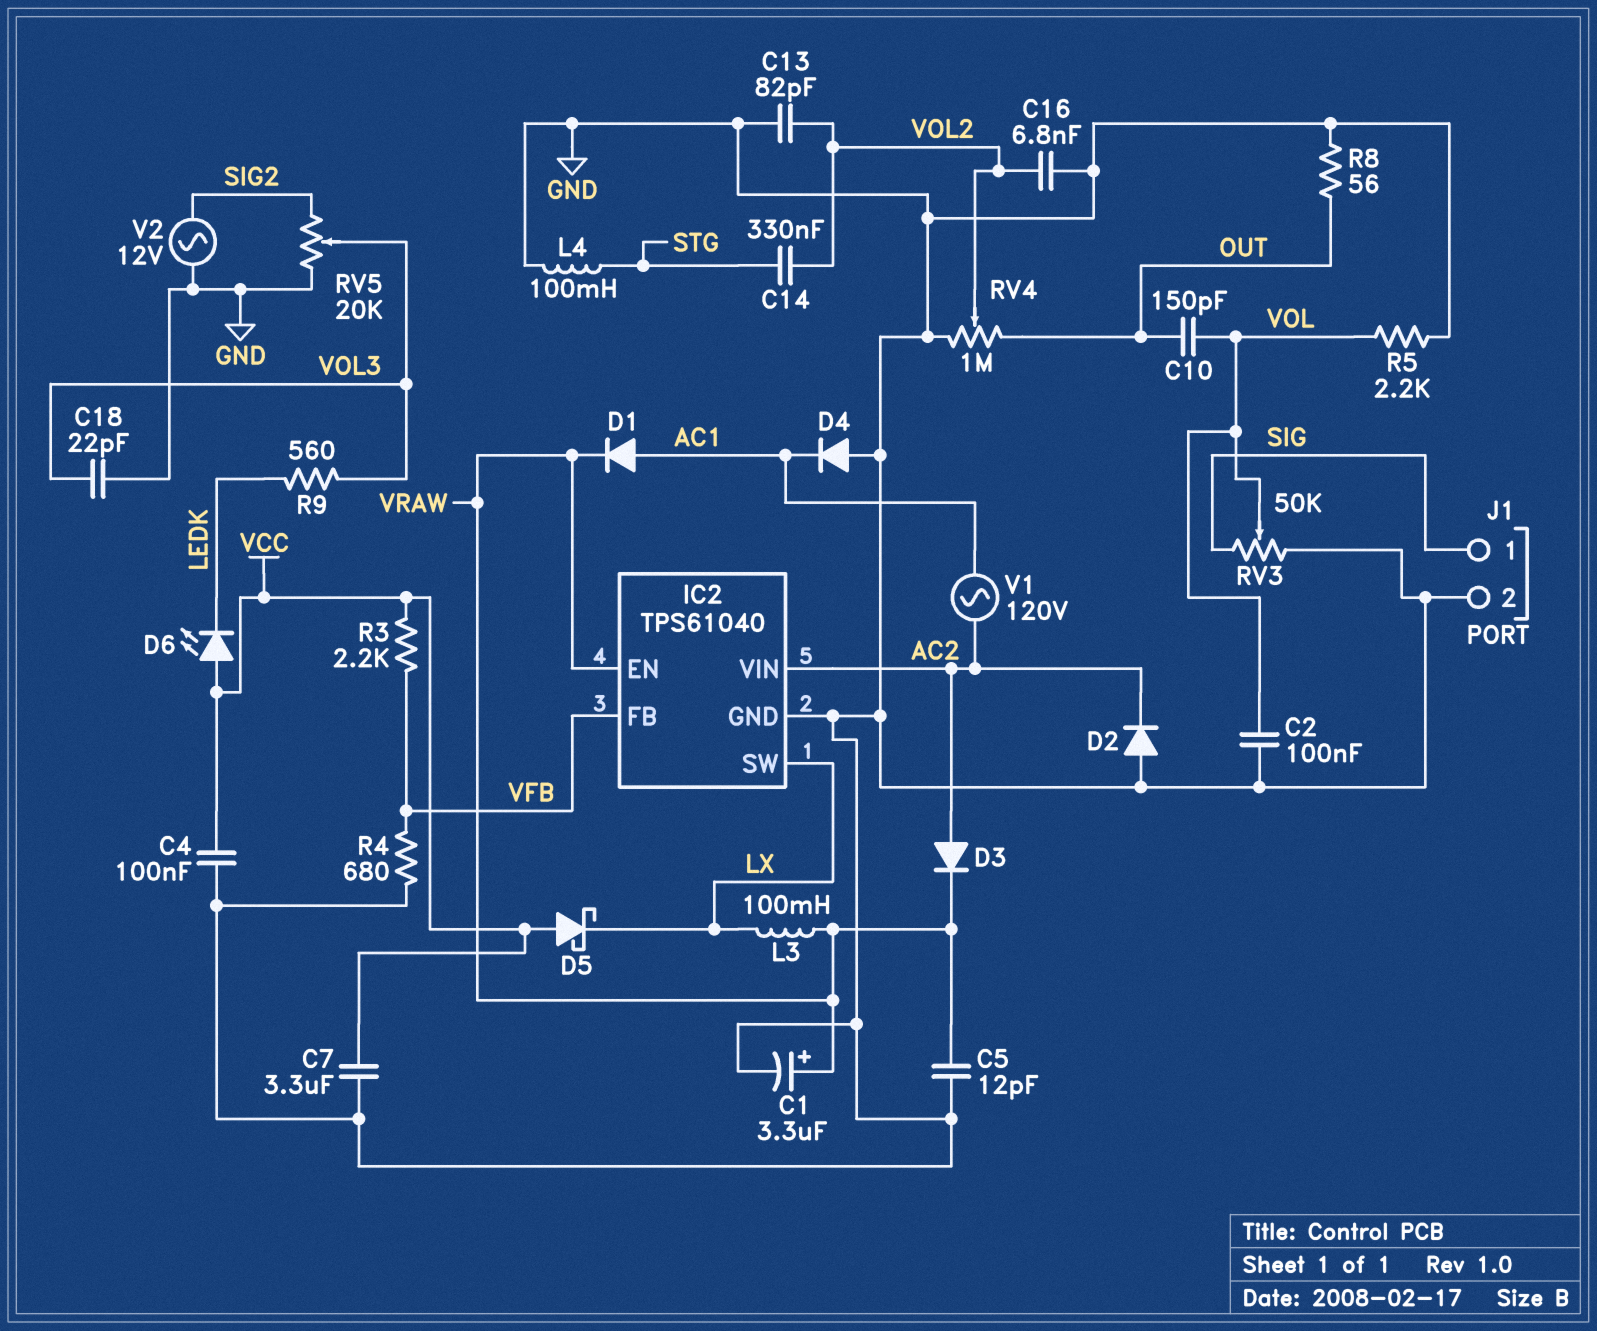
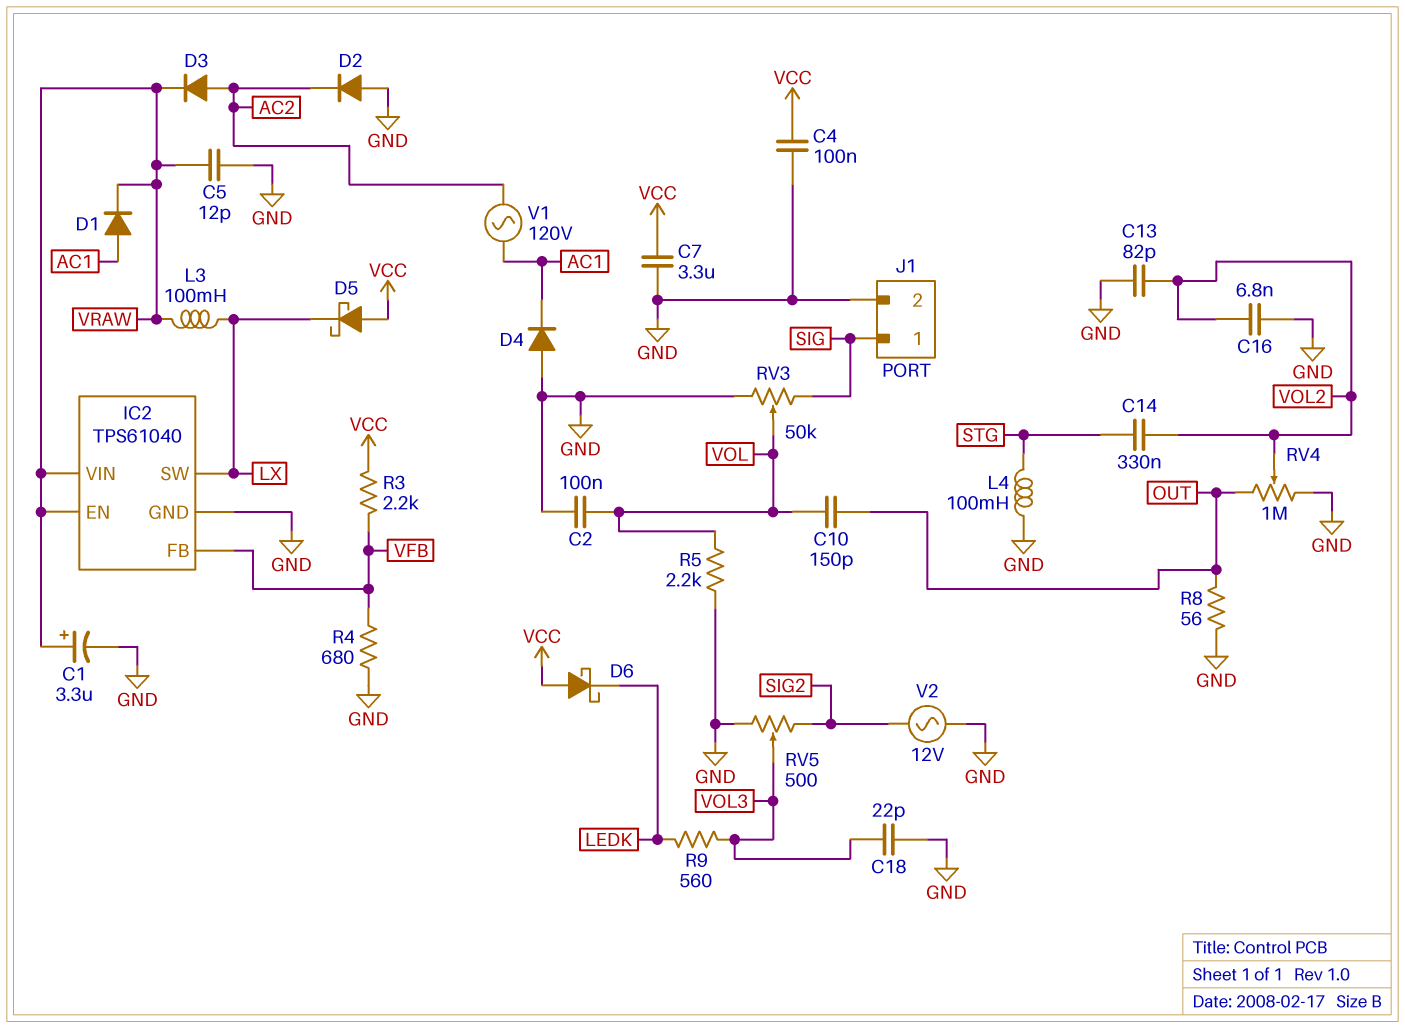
D6: LED (A VCC, K LEDK) -> schottky (A VCC, K LEDK)
IC2 pin VIN: AC2 -> VRAW
RV5: 20k (GND, SIG2, wiper VOL3) -> 500 (GND, SIG2, wiper VOL3)

